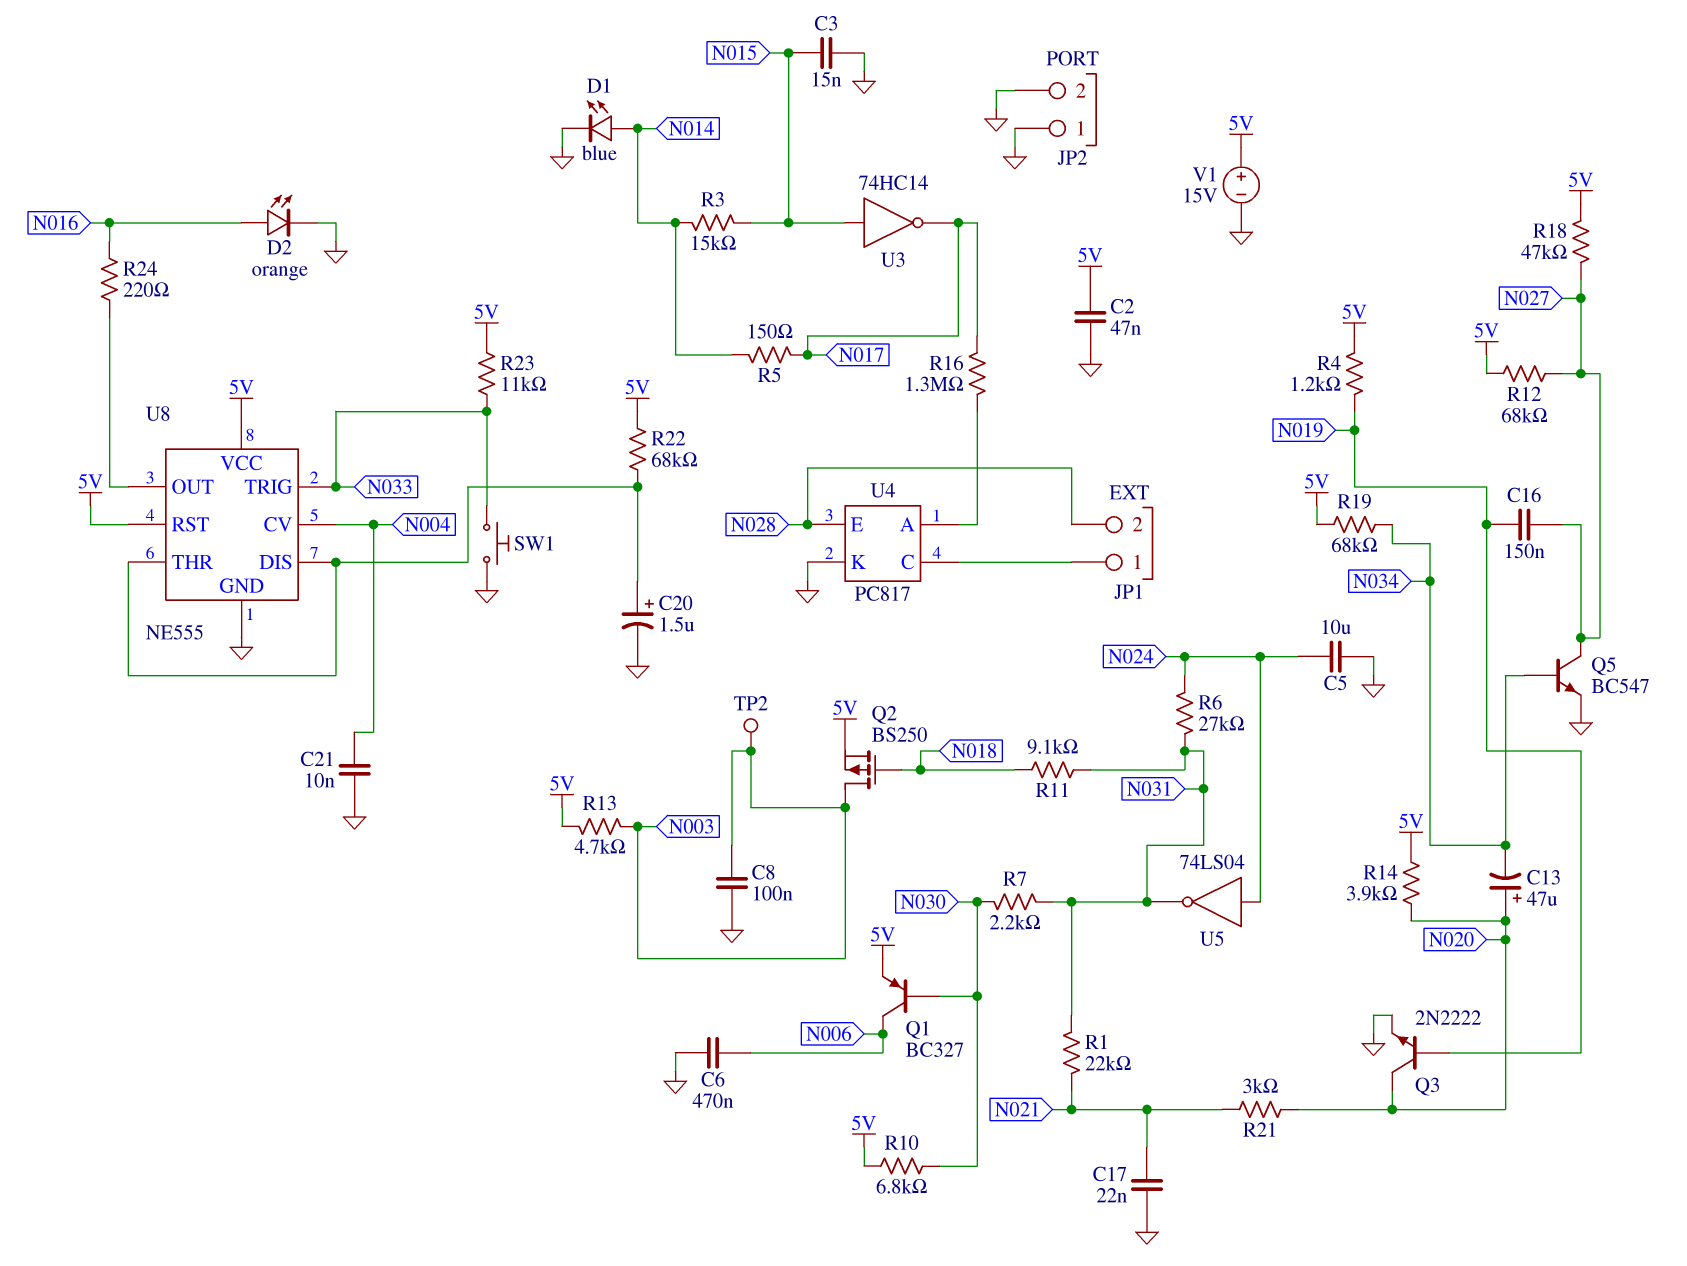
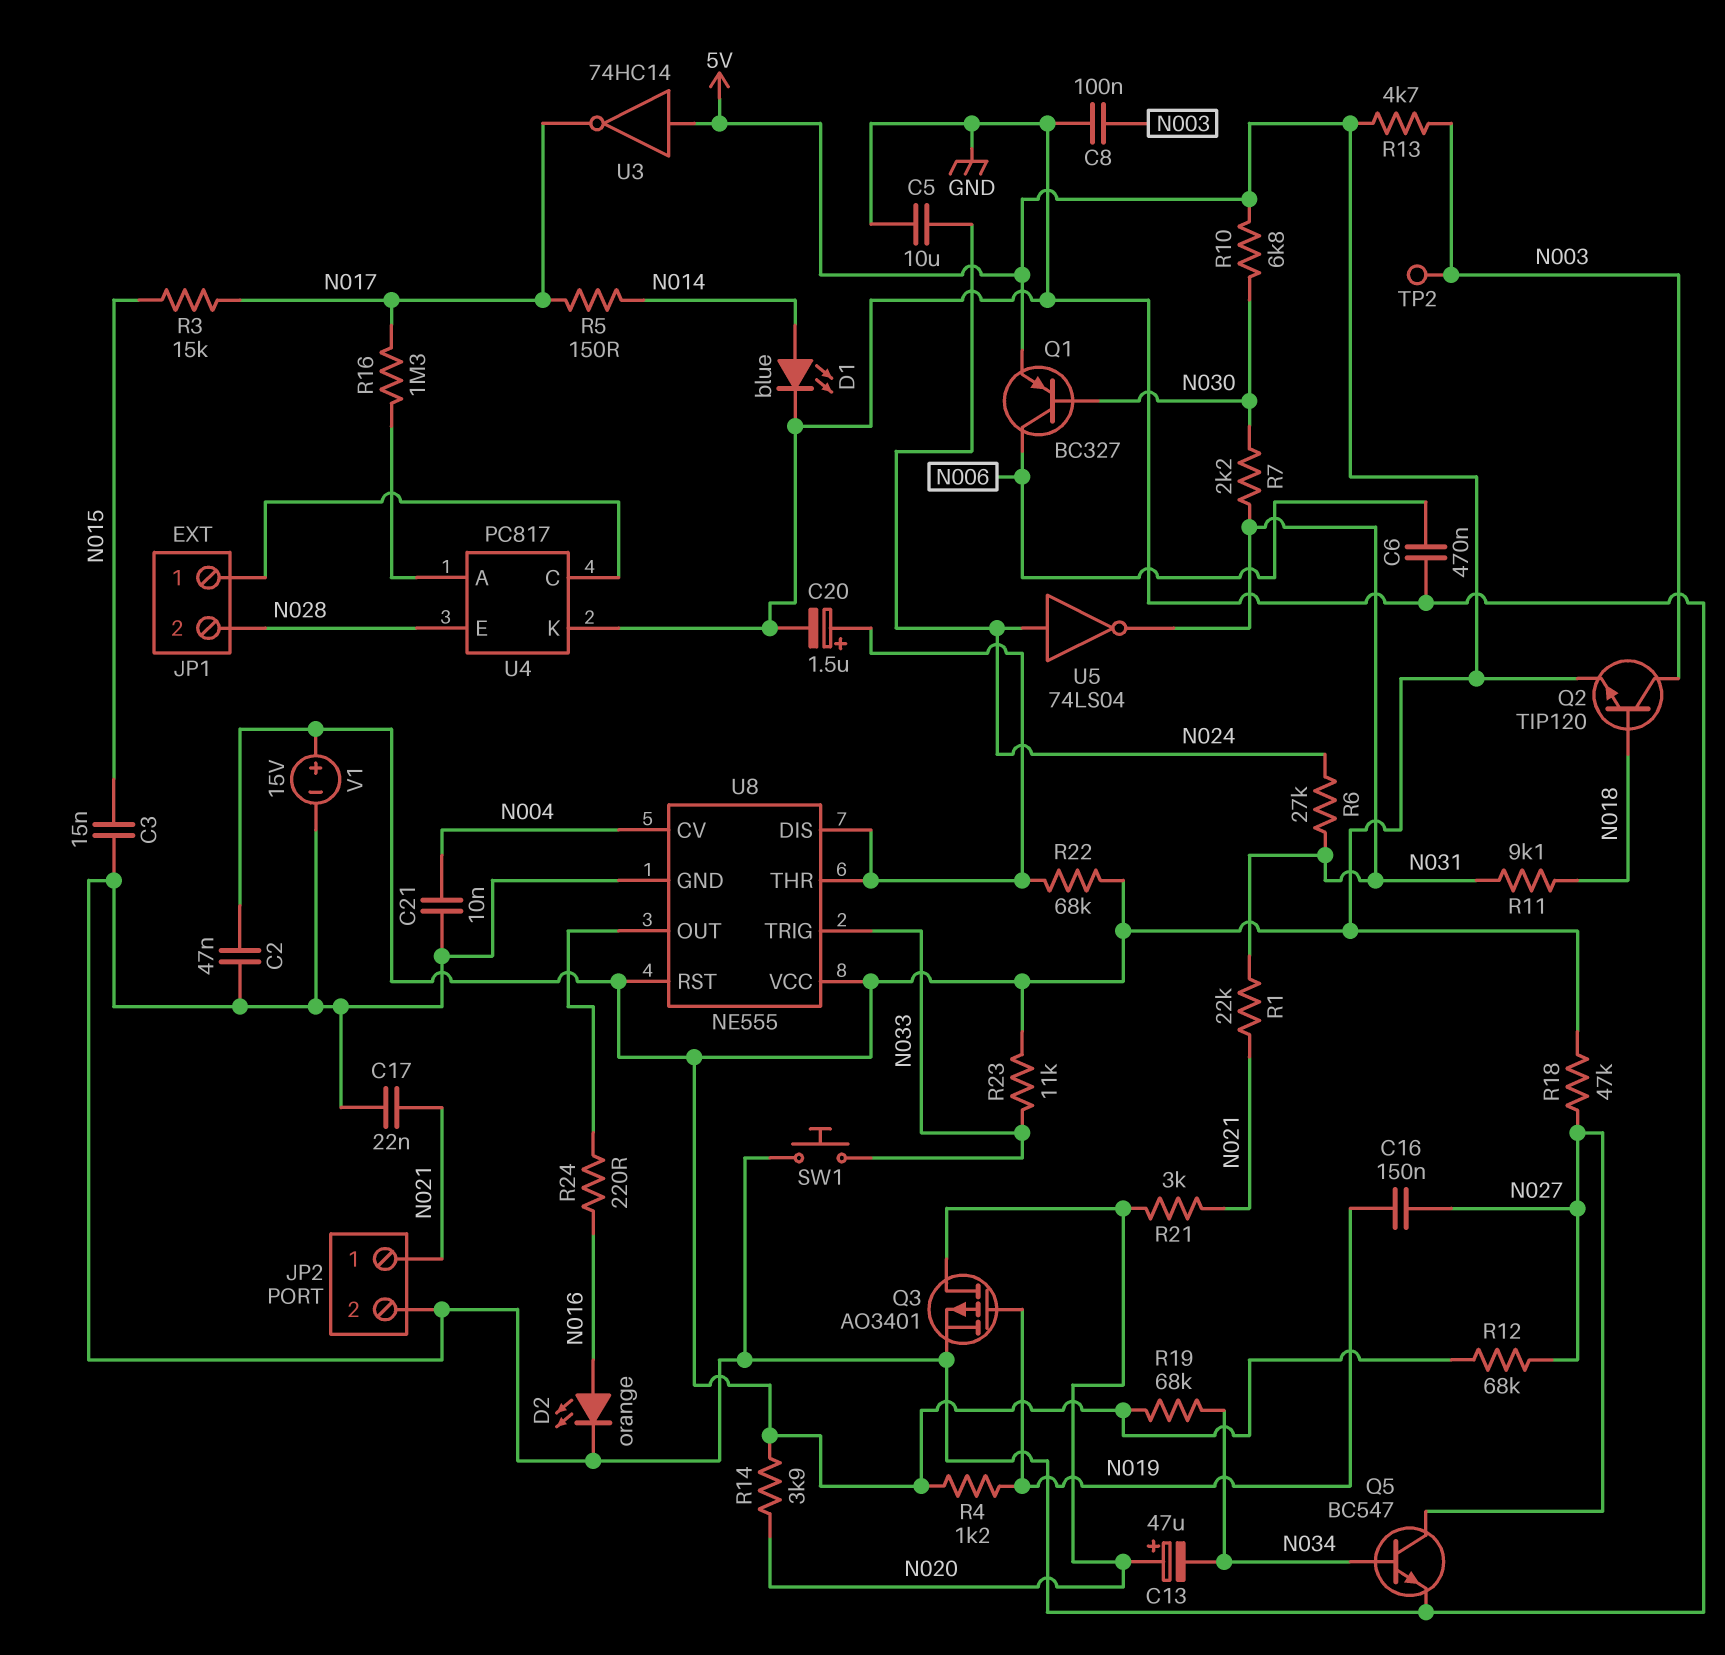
JP2 pin 1: GND -> N021
Q2: PMOS BS250 (G N018, D N003, S 5V) -> NPN TIP120 (B N018, C N003, E 5V)
Q3: NPN 2N2222 (B N019, C N020, E GND) -> PMOS AO3401 (G N019, D N020, S GND)
R3: 15k (N014, N015) -> 15k (N015, N017)
U3: NOT 74HC14 (in N015, out N017) -> NOT 74HC14 (in 5V, out N017)

